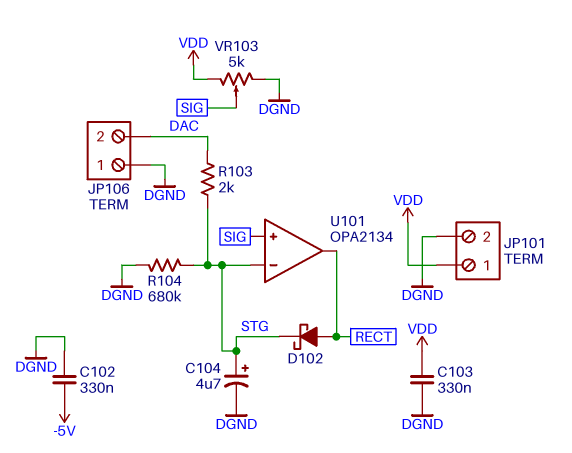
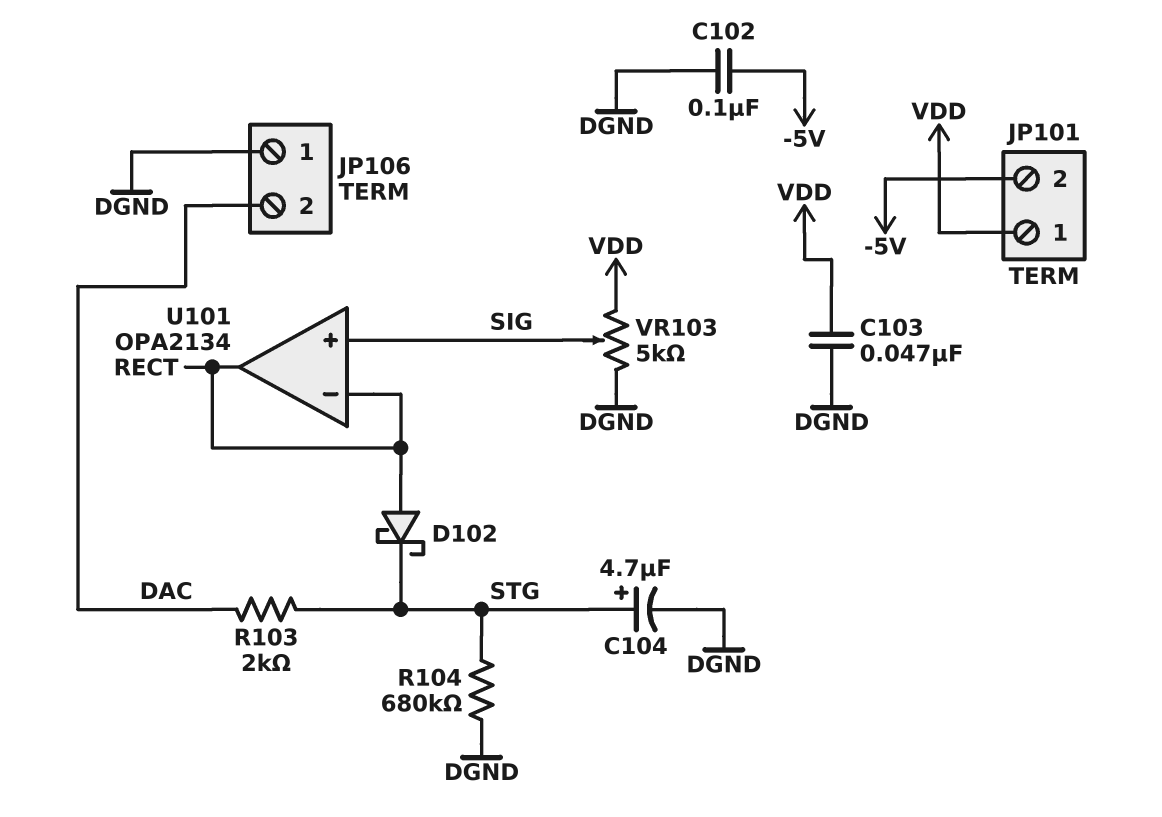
C102: 330nF (-5V, DGND) -> 100nF (-5V, DGND)
C103: 330nF (DGND, VDD) -> 47nF (DGND, VDD)
JP101 pin 2: DGND -> -5V
U101 pin in-: STG -> RECT

